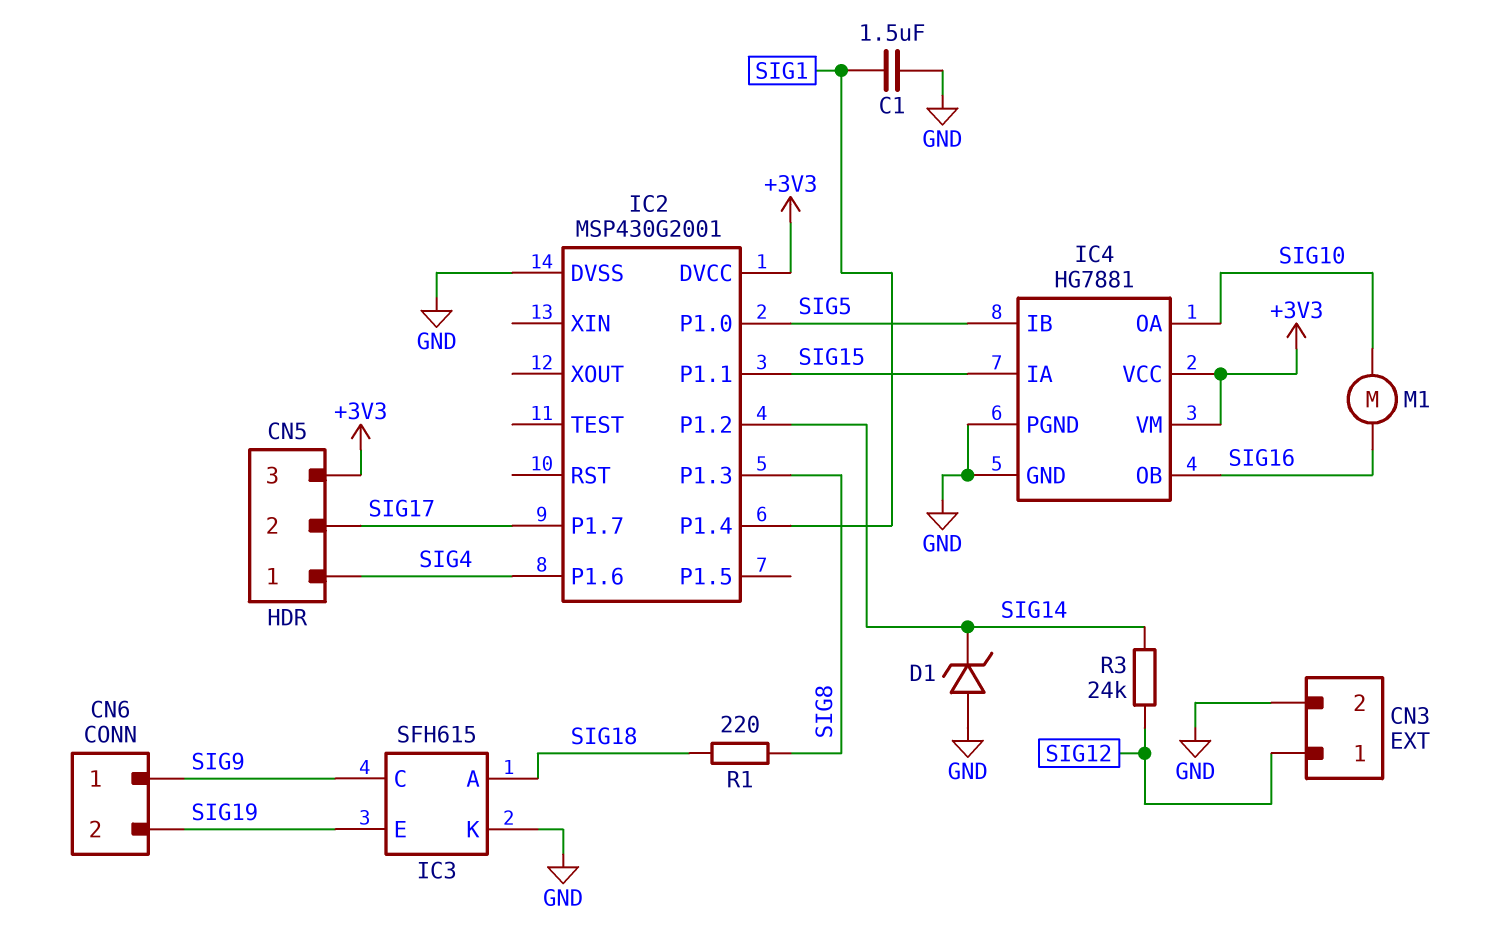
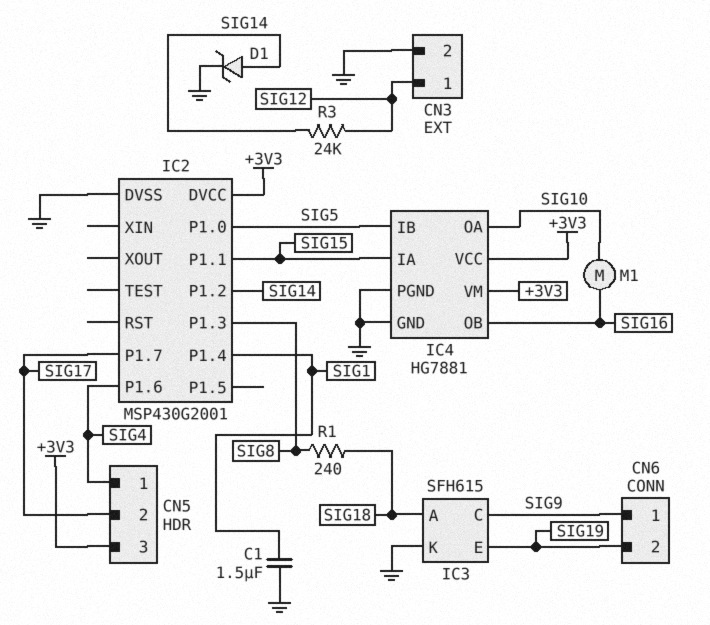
D1: zener (A GND, K SIG14) -> zener (A SIG14, K GND)
R1: 220 (SIG8, SIG18) -> 240 (SIG8, SIG18)

